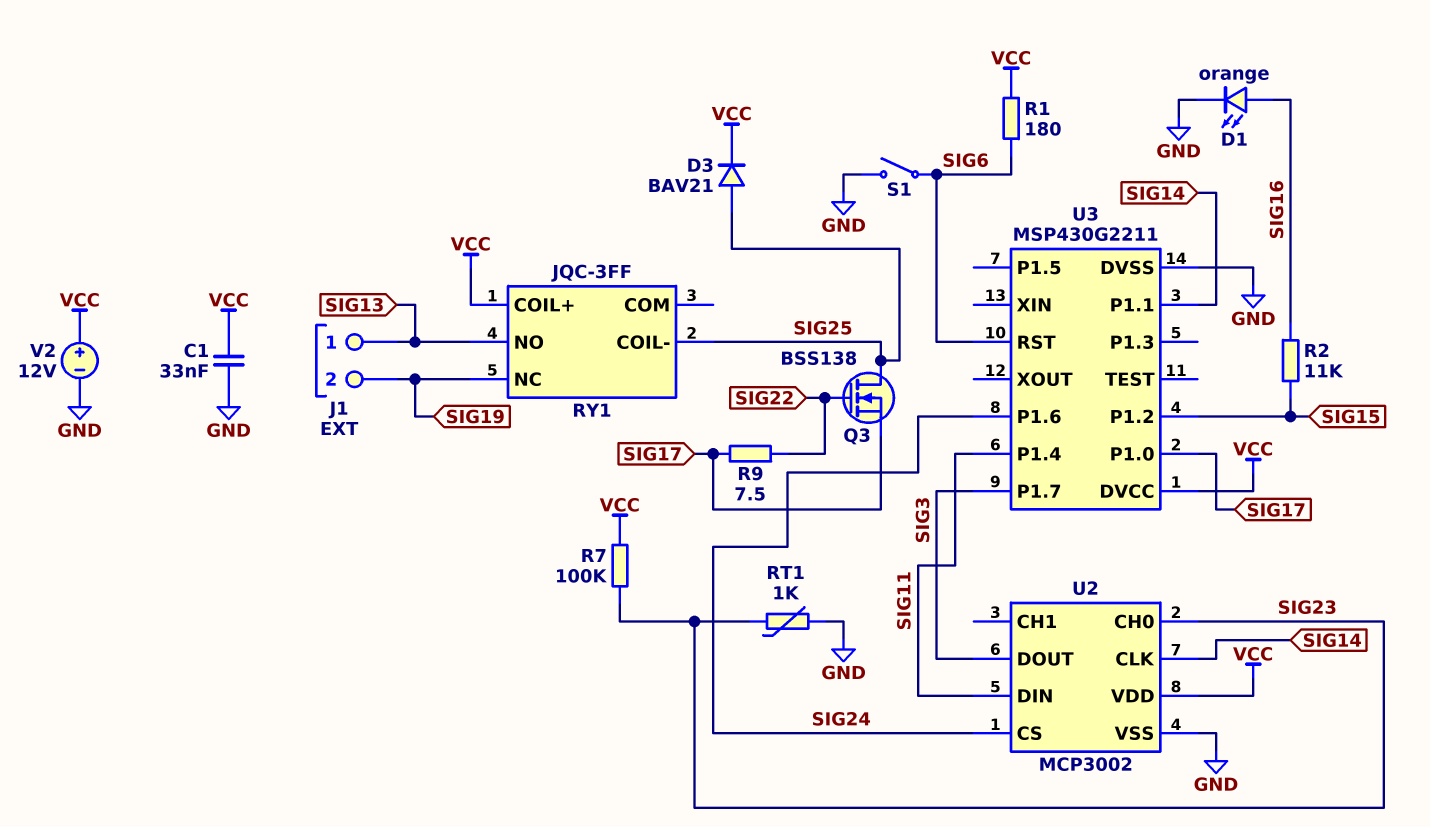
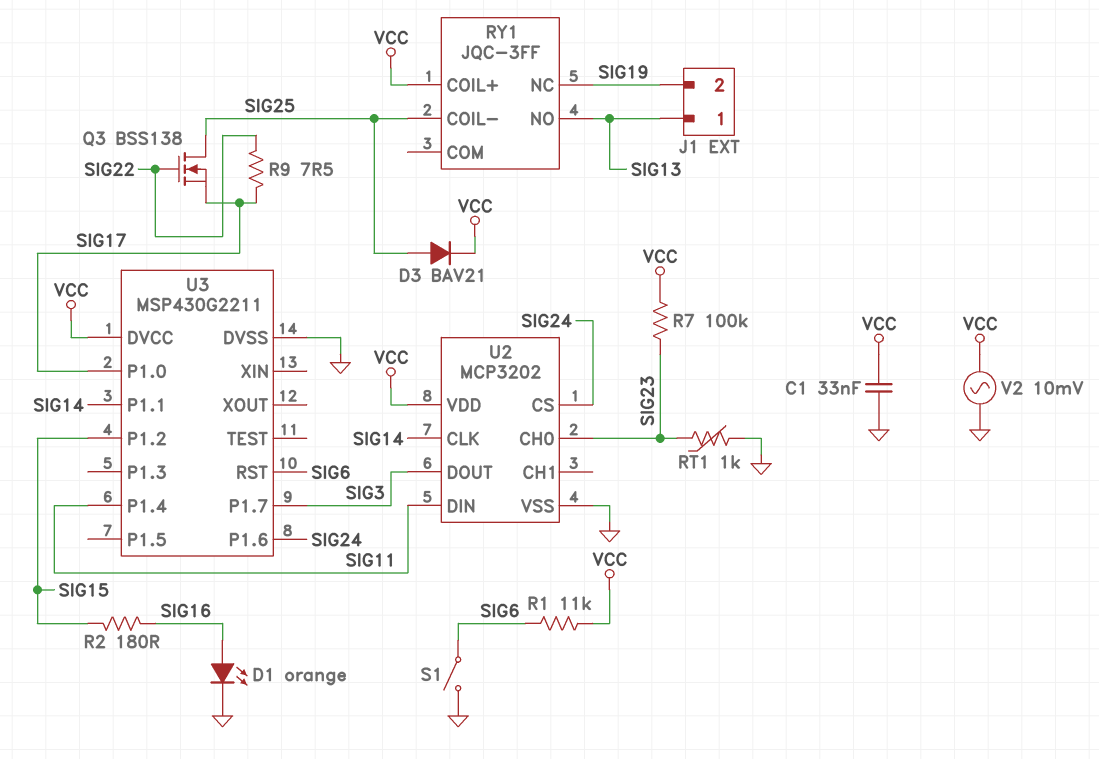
R1: 180 (SIG6, VCC) -> 11k (SIG6, VCC)
R2: 11k (SIG15, SIG16) -> 180 (SIG15, SIG16)
U2: MCP3002 -> MCP3202
V2: 12V (plus VCC, minus GND) -> AC 10mV (GND, VCC)

